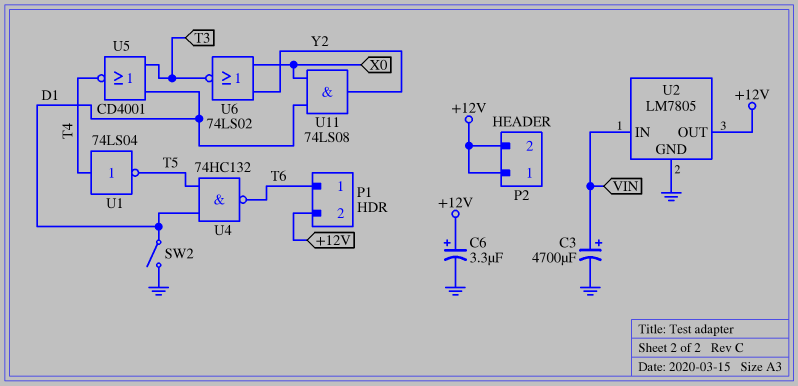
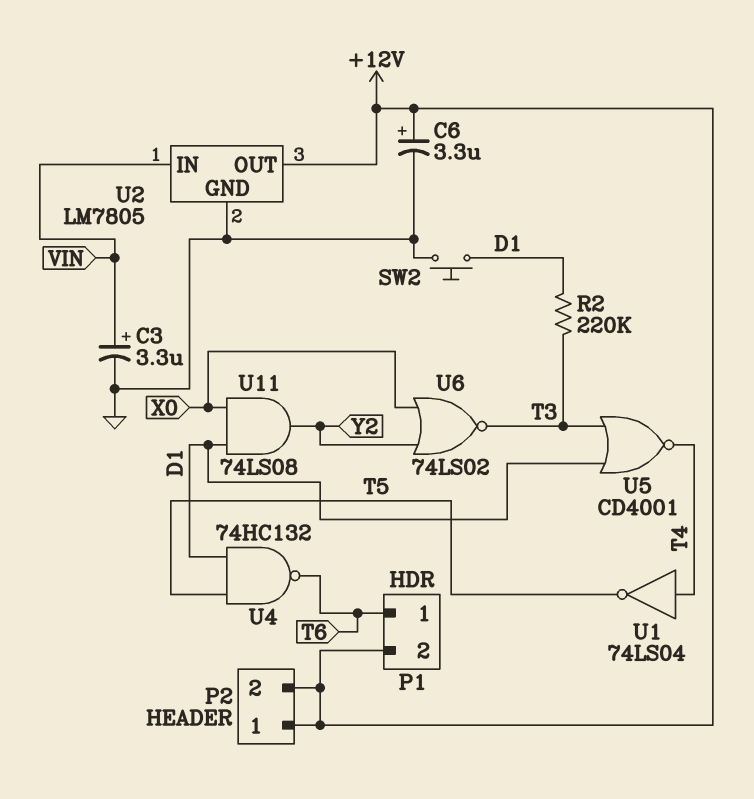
C3: 4700uF (plus VIN, minus GND) -> 3.3uF (plus VIN, minus GND)
R2: none -> 220k (D1, T3)
SW2: switch (D1, GND) -> button (D1, GND)

